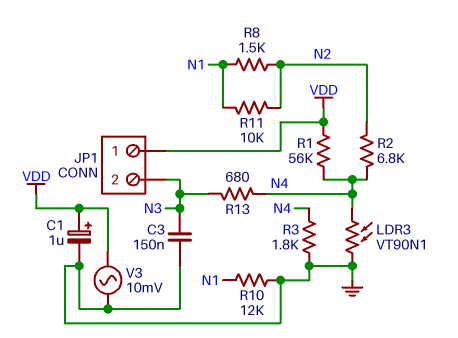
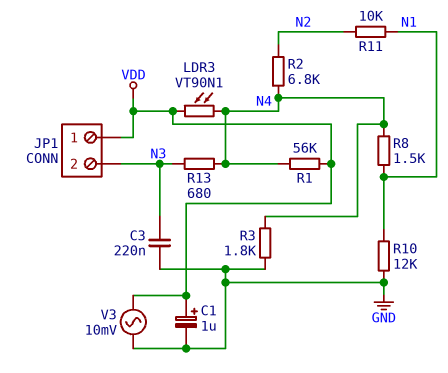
C3: 150nF (GND, N3) -> 220nF (GND, N3)
LDR3: VT90N1 (GND, N4) -> VT90N1 (N4, VDD)
R8: 1.5k (N1, N2) -> 1.5k (N1, N4)

